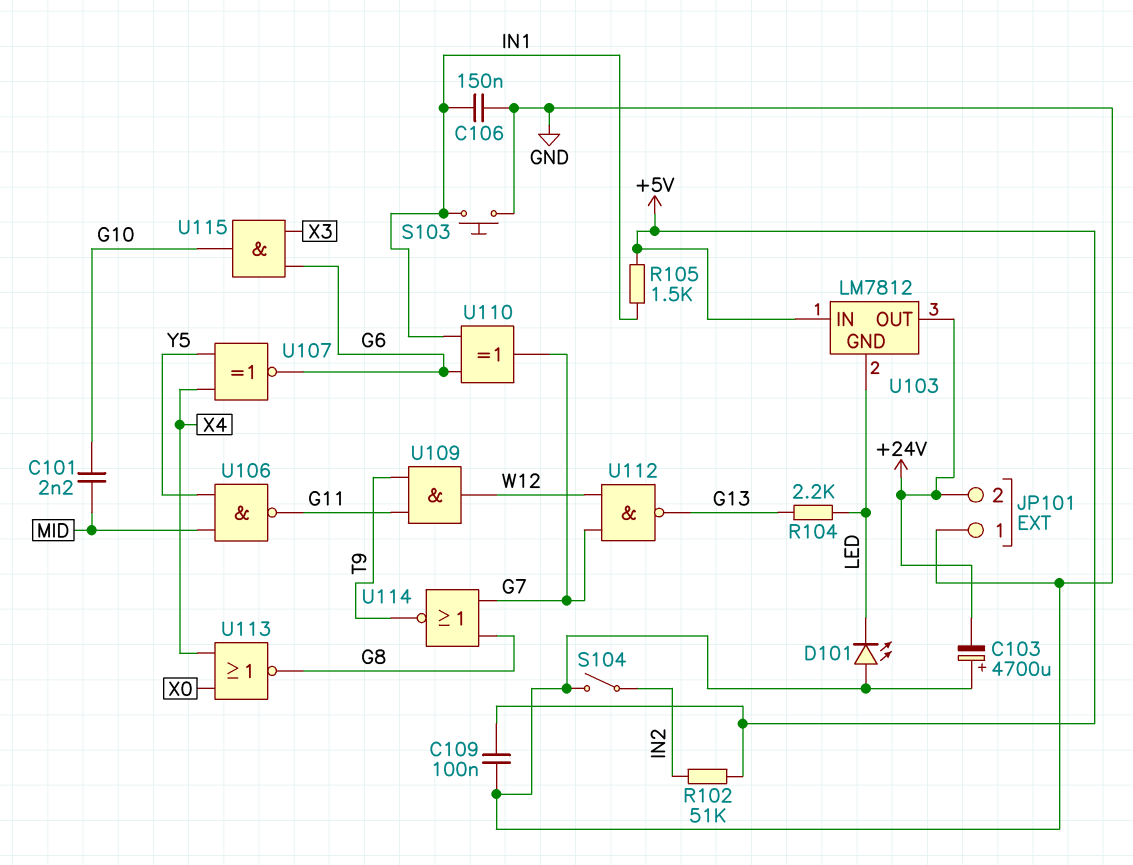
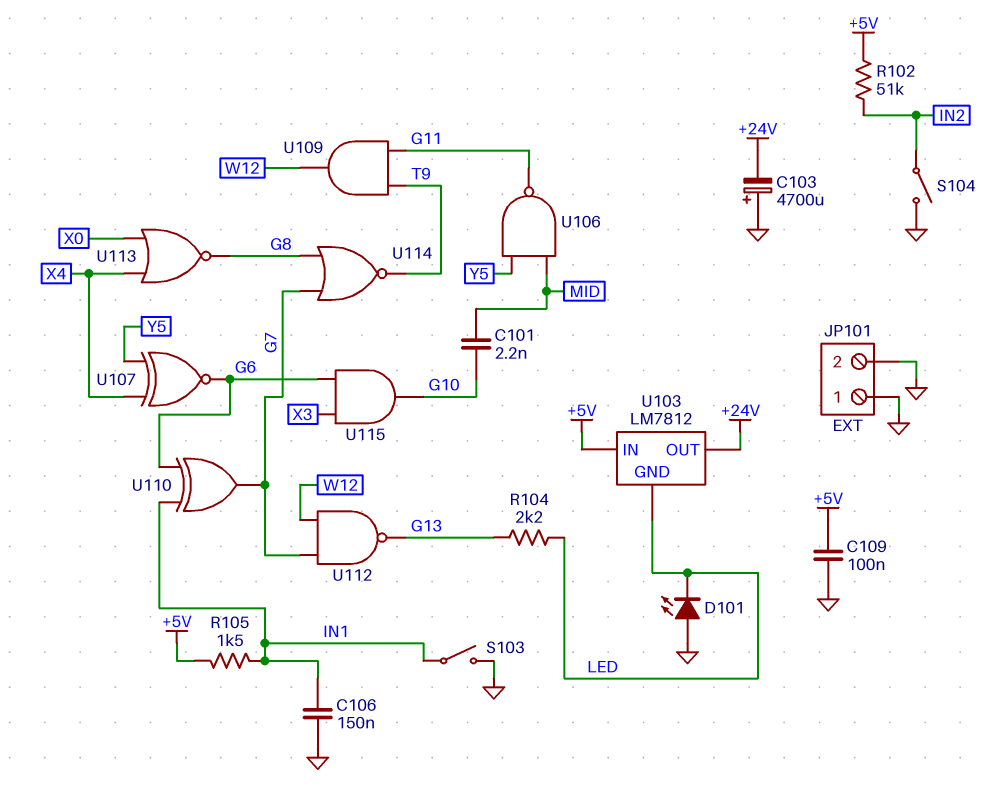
JP101 pin 2: +24V -> GND
S103: button (GND, IN1) -> switch (GND, IN1)

